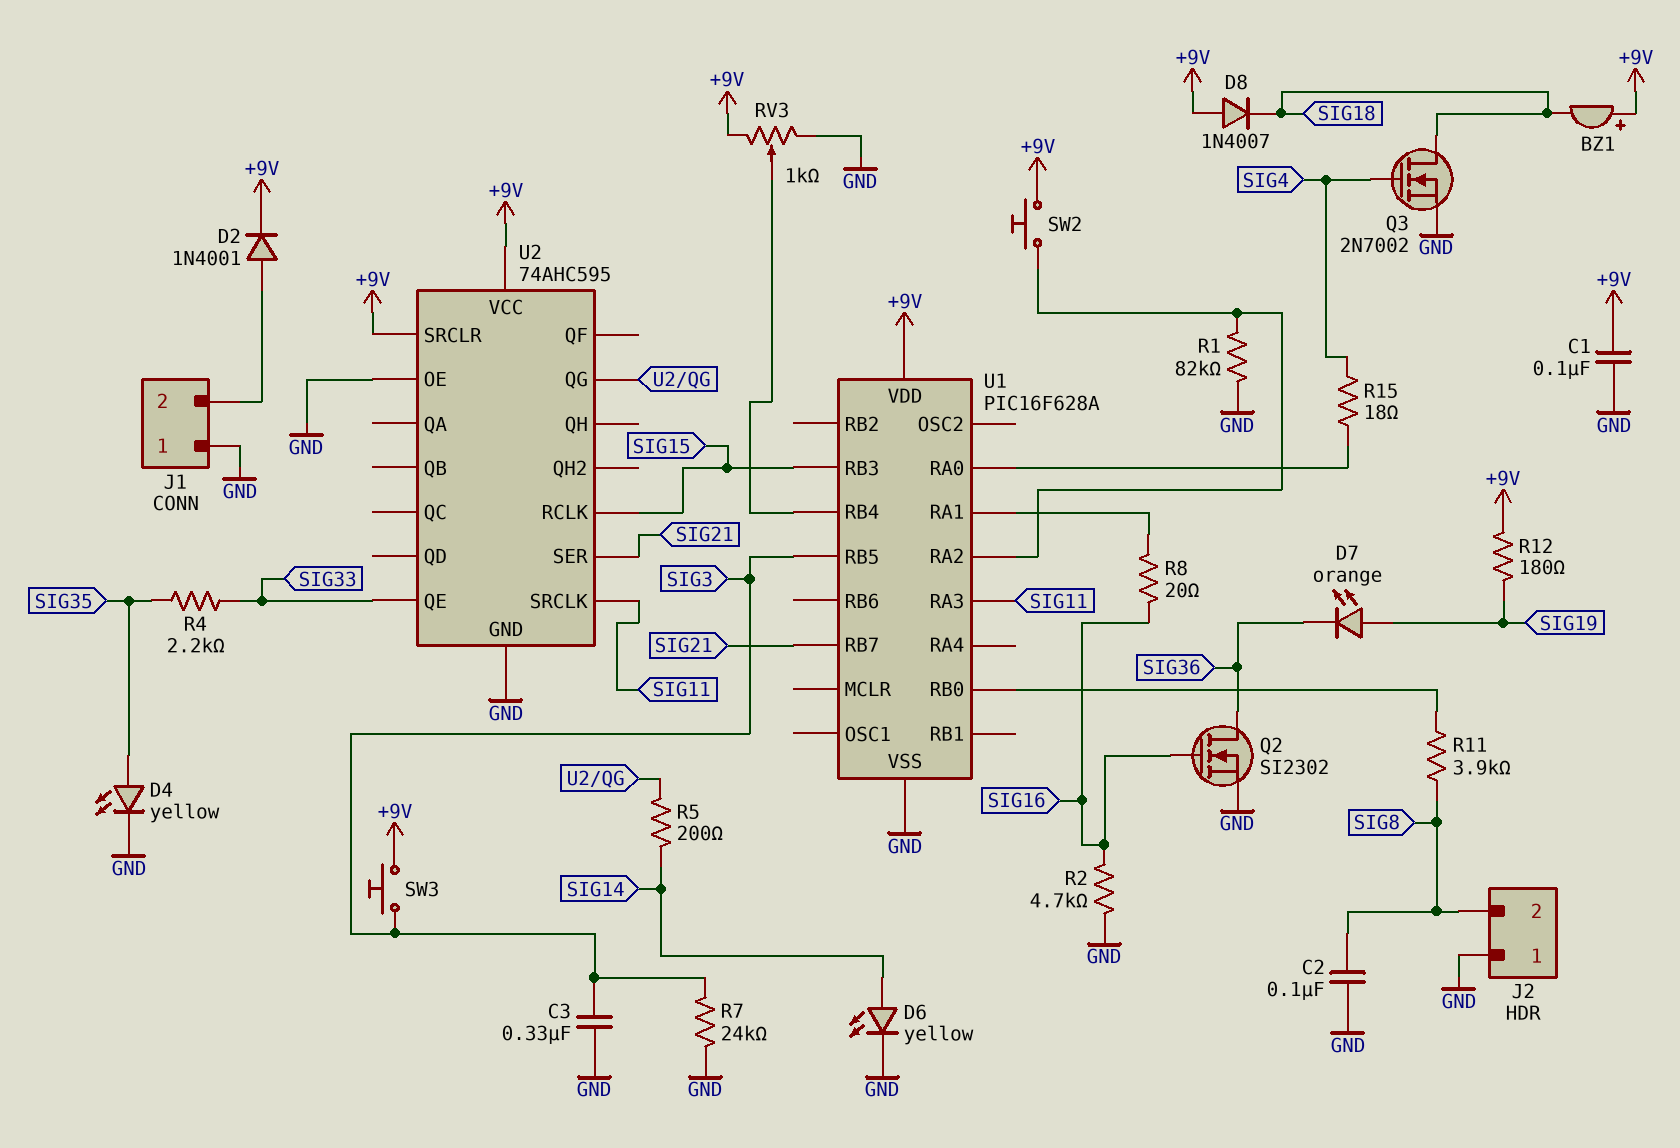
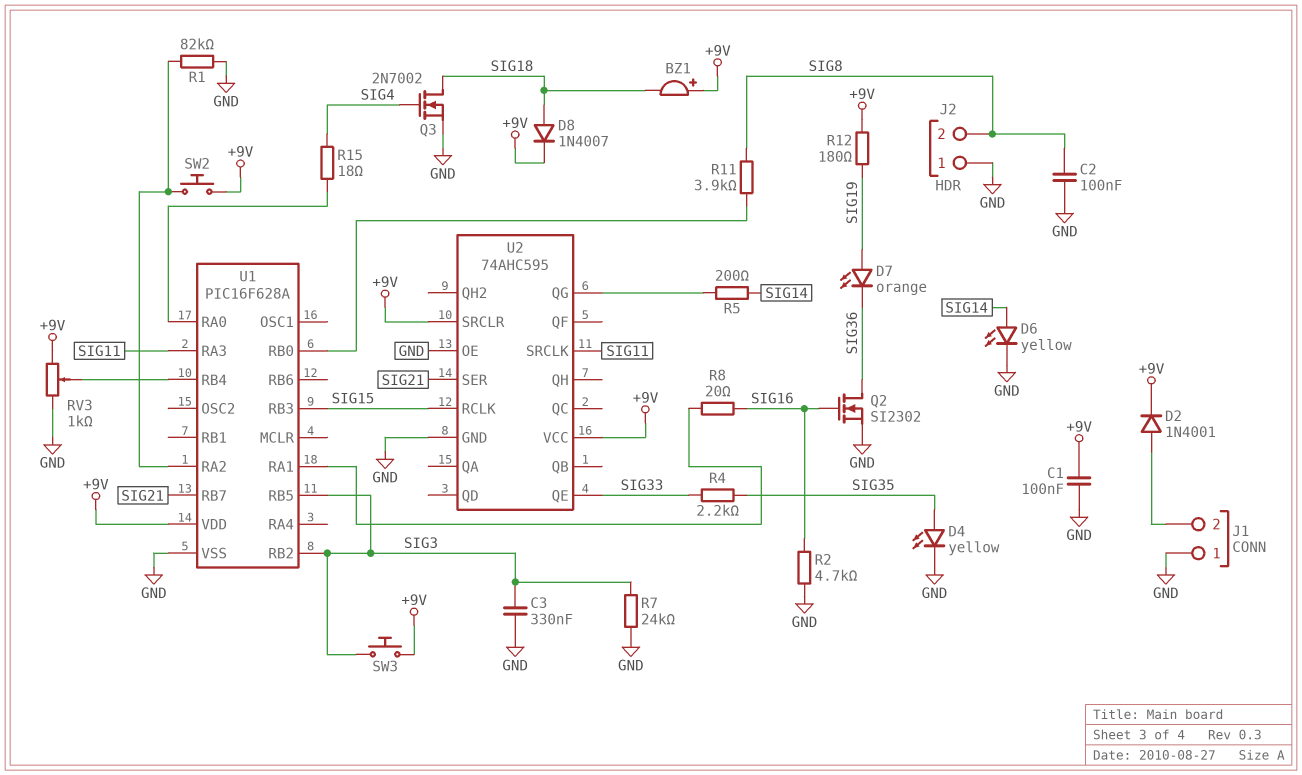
D8: diode 1N4007 (A +9V, K SIG18) -> diode 1N4007 (A SIG18, K +9V)
U1 pin RB2: none -> SIG3

